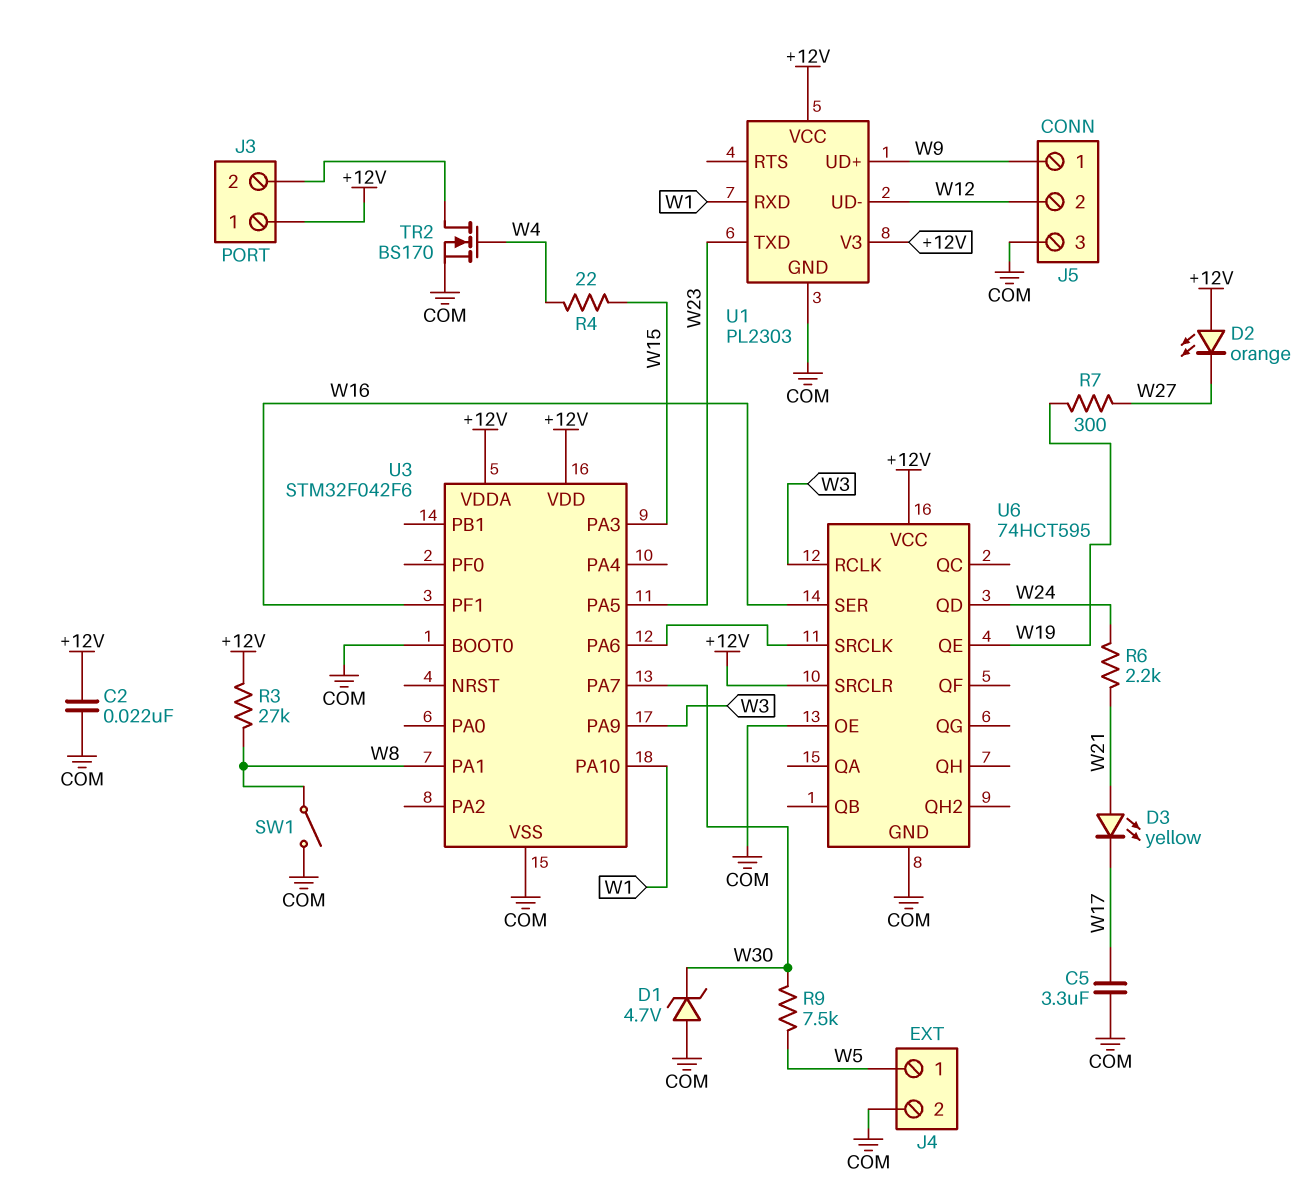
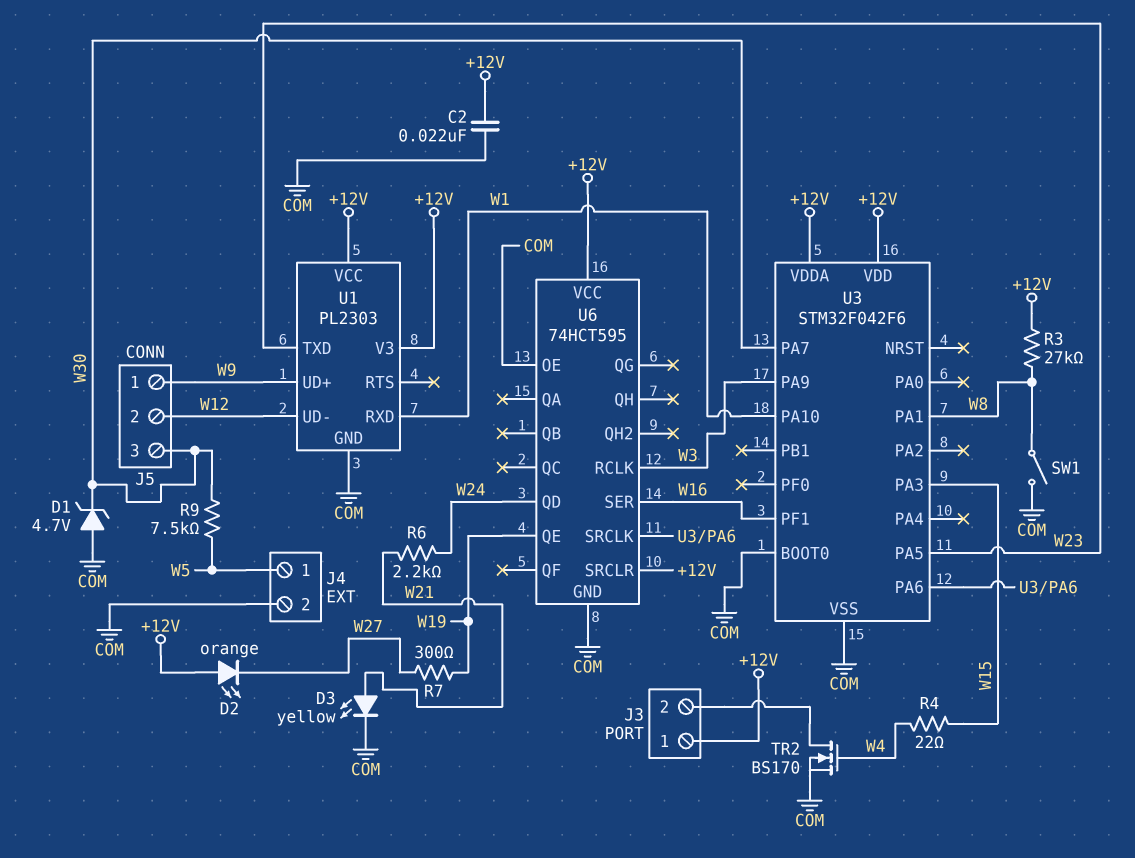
C5: 3.3uF (COM, W17) -> none
D3: LED yellow (A W21, K W17) -> LED yellow (A W21, K COM)
J5 pin 3: COM -> W30

